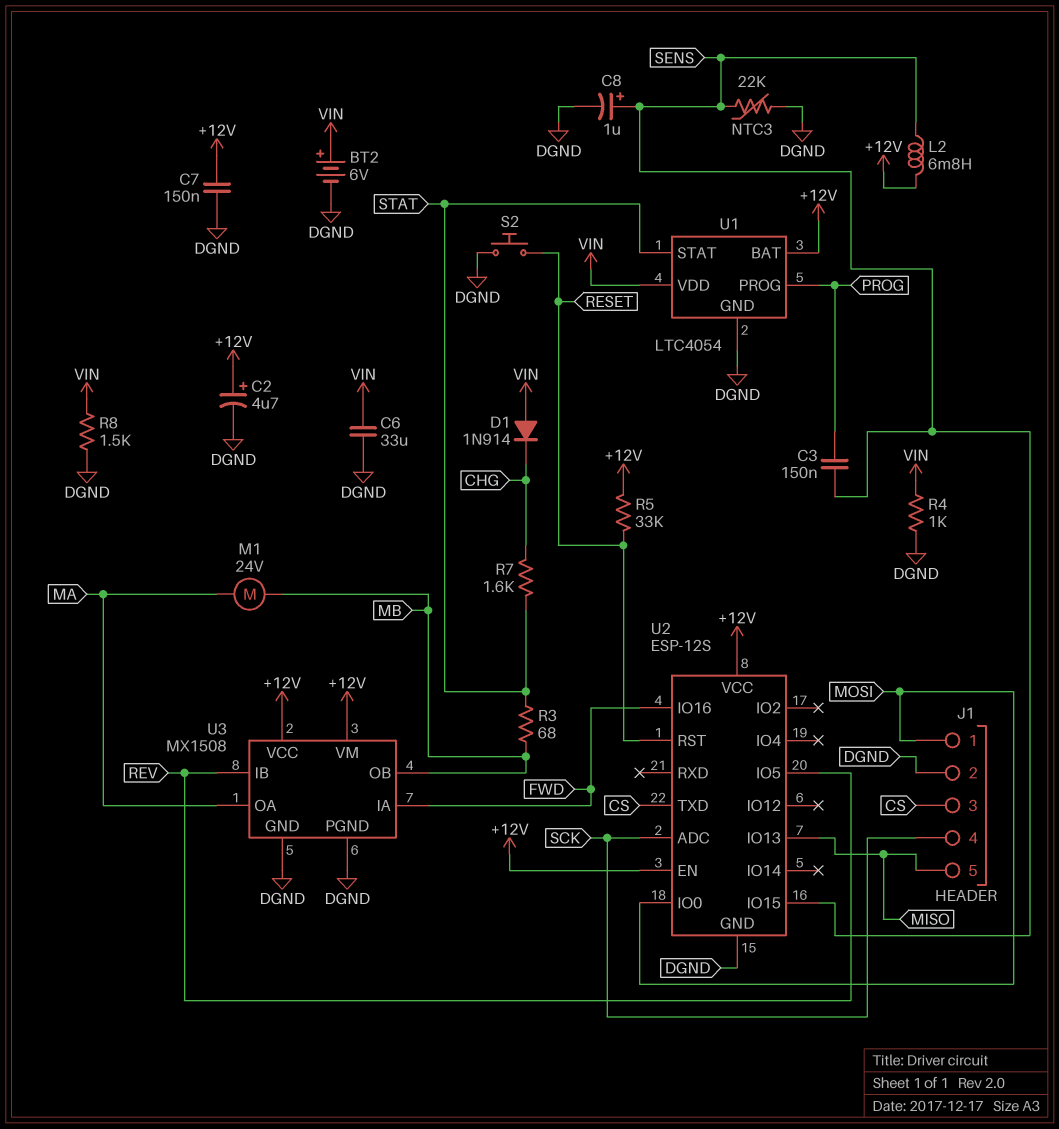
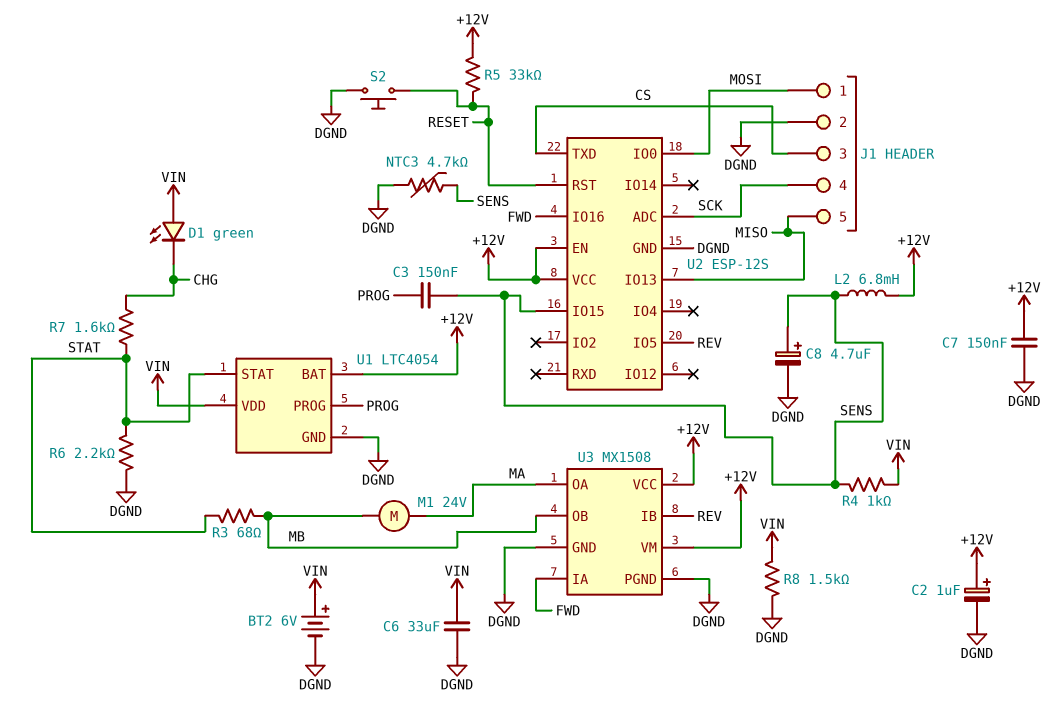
C2: 4.7uF (plus +12V, minus DGND) -> 1uF (plus +12V, minus DGND)
C8: 1uF (plus SENS, minus DGND) -> 4.7uF (plus SENS, minus DGND)
D1: diode 1N914 (A VIN, K CHG) -> LED green (A VIN, K CHG)
NTC3: 22k (DGND, SENS) -> 4.7k (DGND, SENS)
R4: 1k (DGND, VIN) -> 1k (SENS, VIN)
R6: none -> 2.2k (DGND, STAT)

